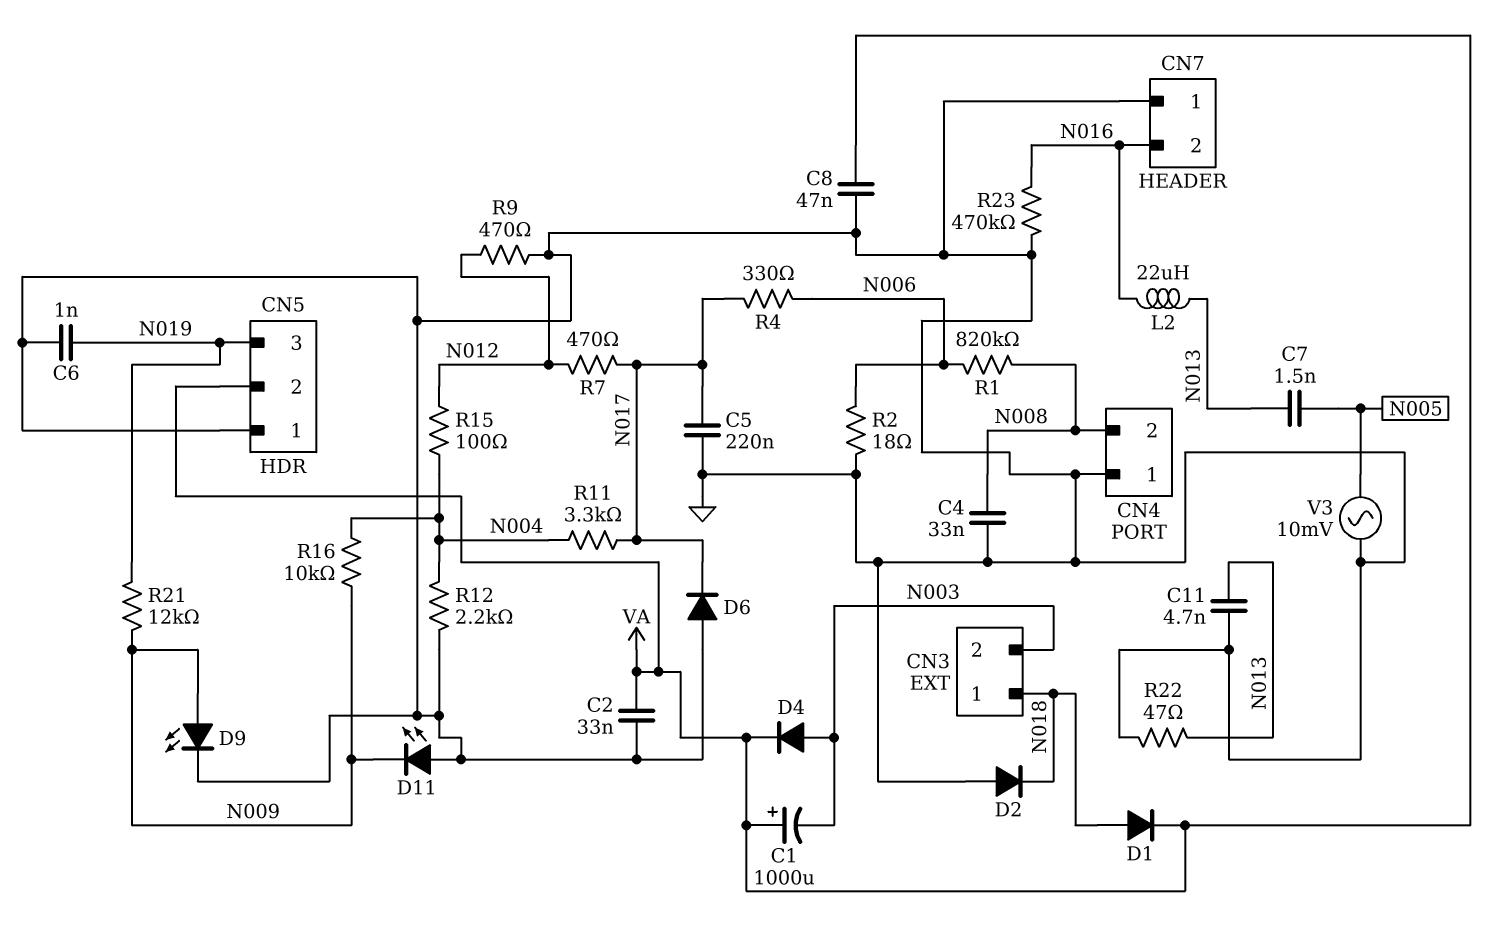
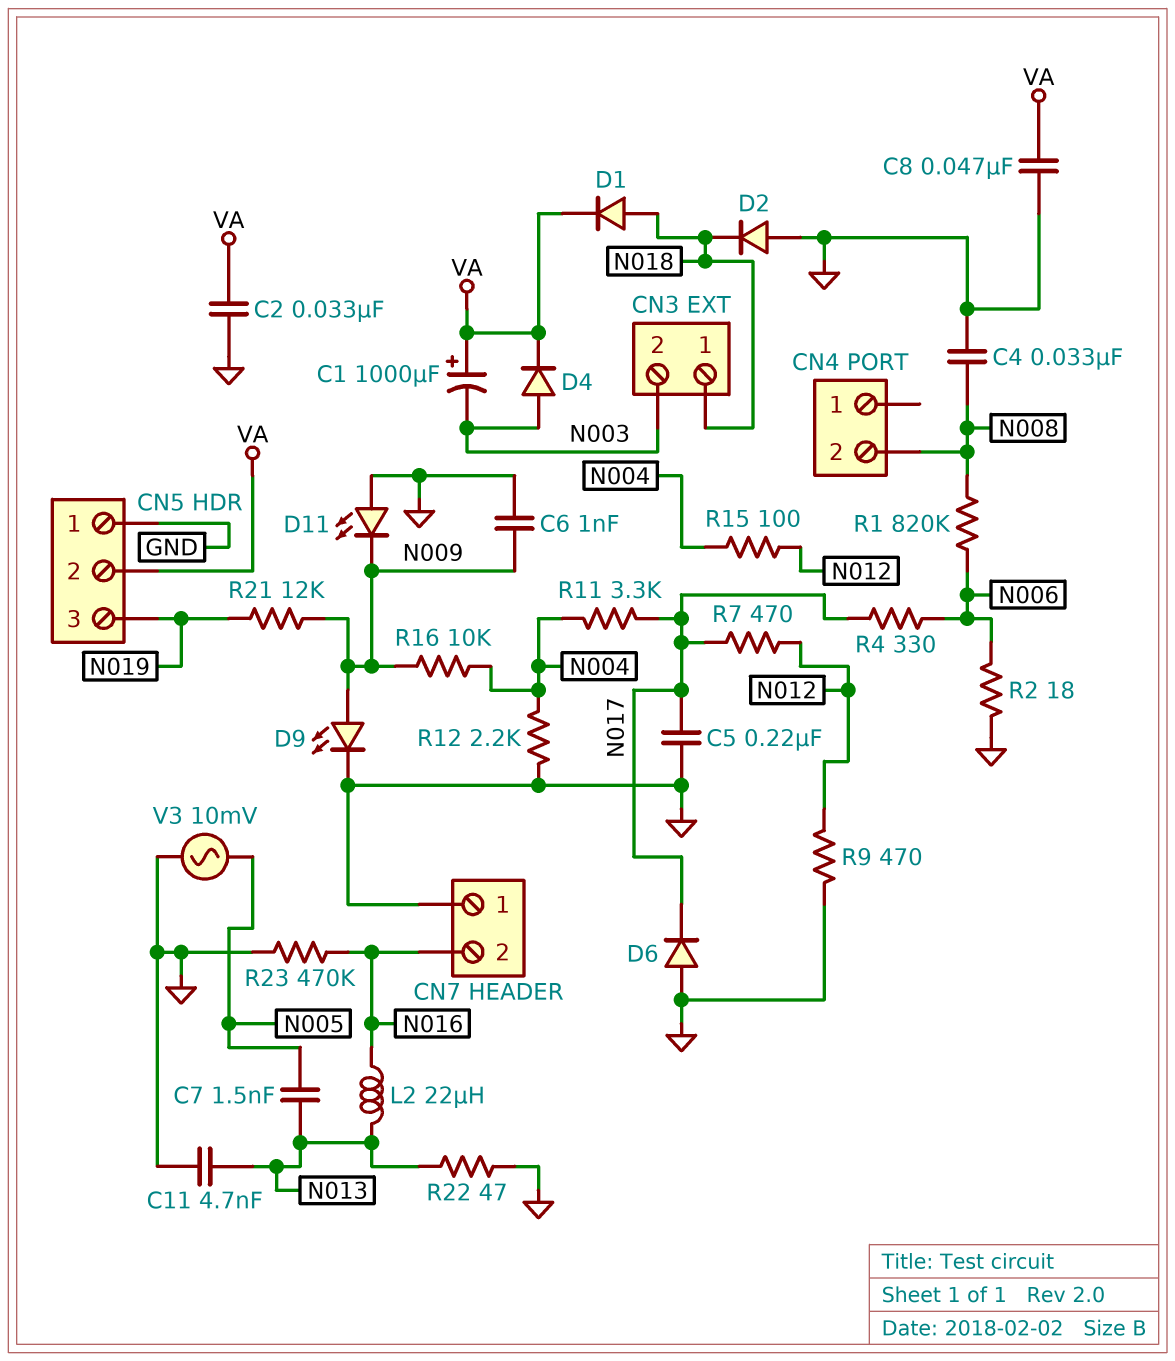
C6: 1nF (GND, N019) -> 1nF (GND, N009)
CN4 pin 1: GND -> none

